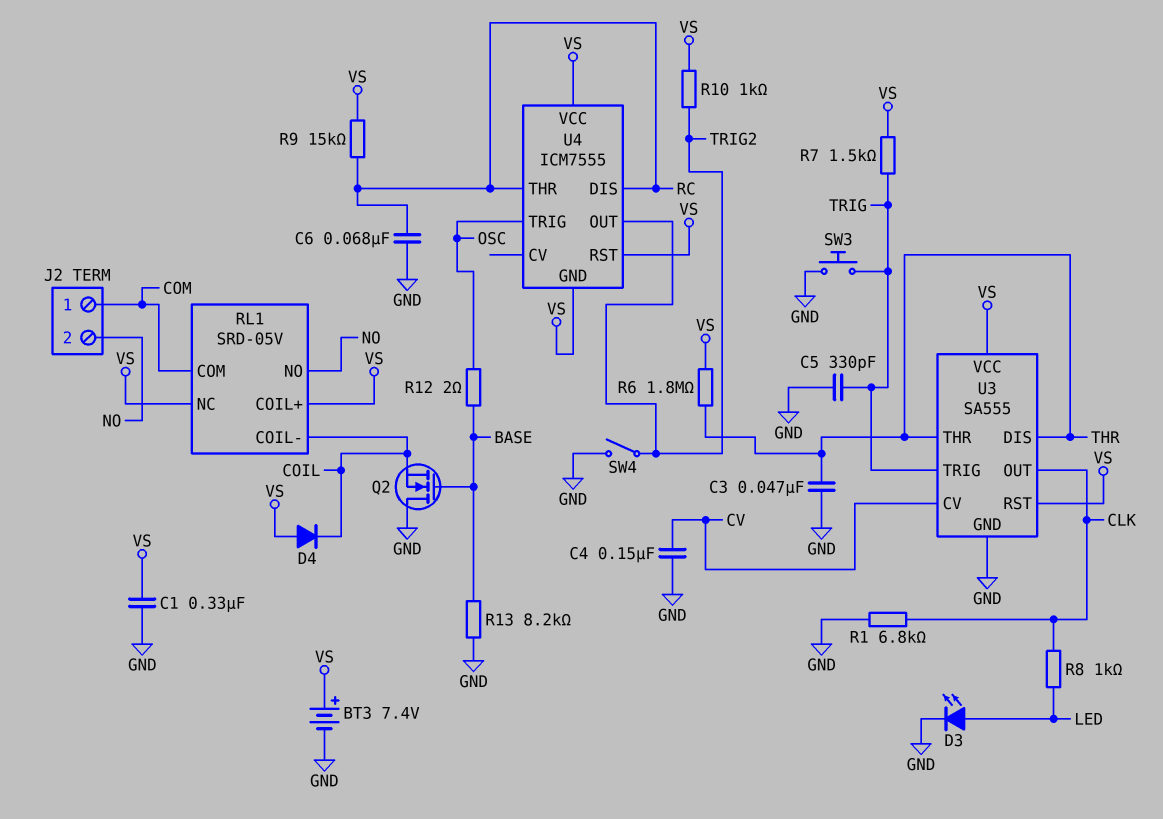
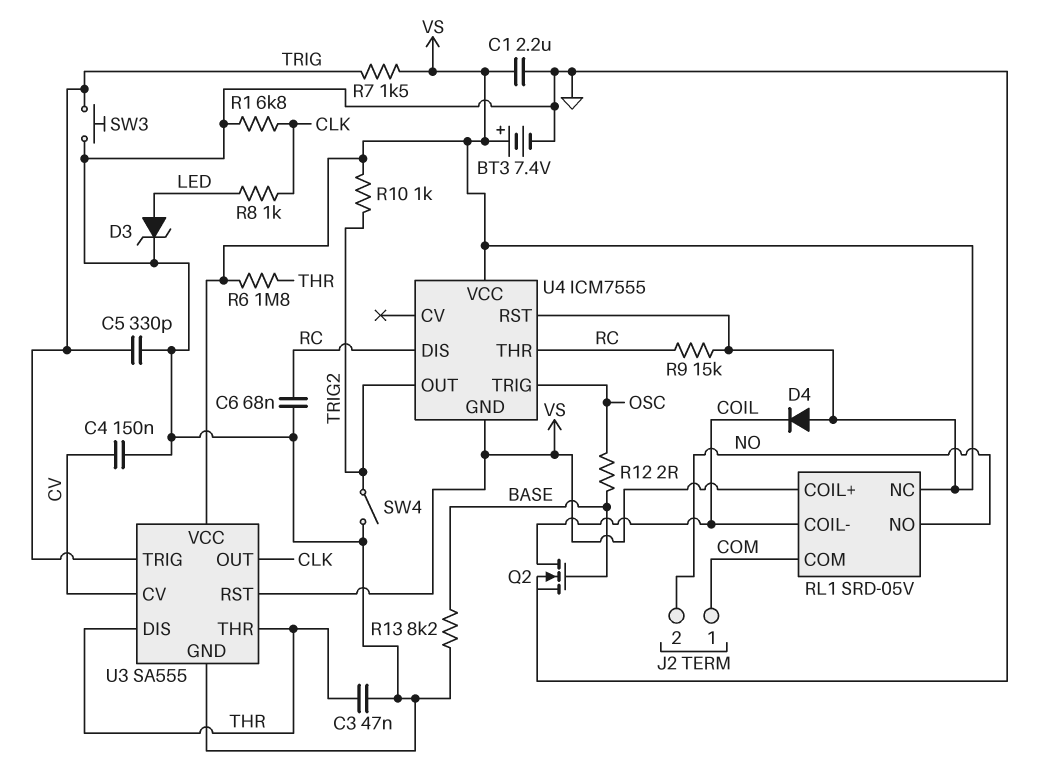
C1: 330nF (GND, VS) -> 2.2uF (GND, VS)
D3: LED (A LED, K GND) -> zener (A LED, K GND)
Q2: NMOS (G BASE, D GND, S COIL) -> NMOS (G BASE, D COIL, S GND)

